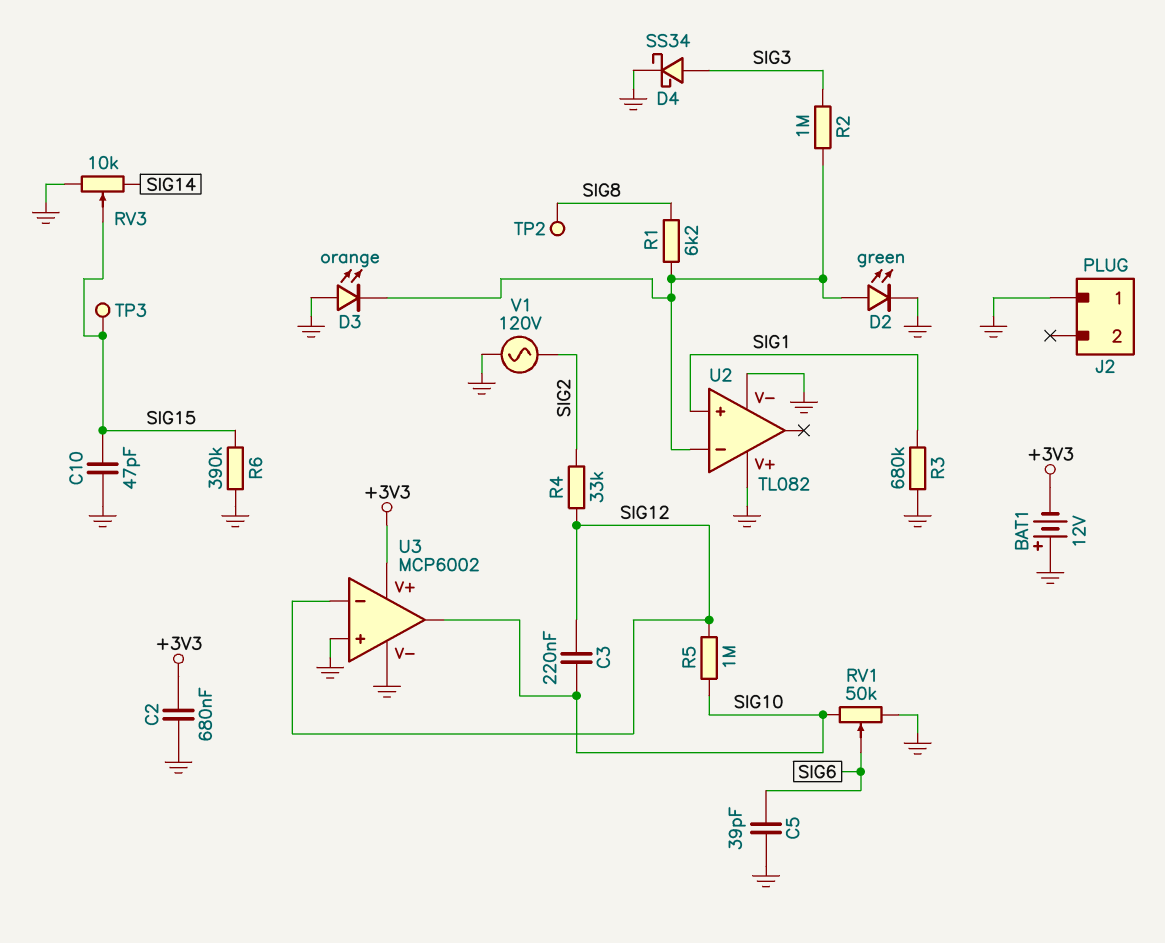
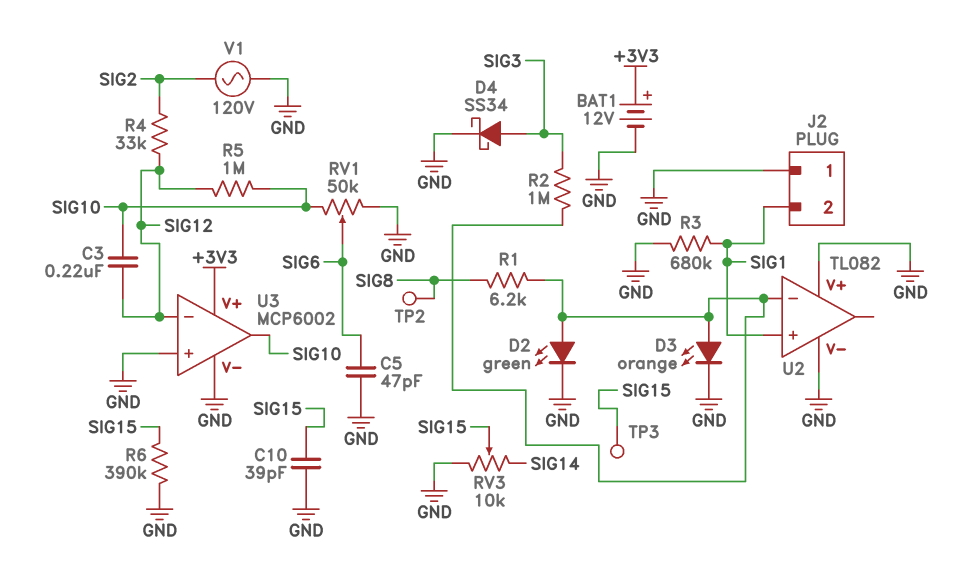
BAT1: 12V (plus GND, minus +3V3) -> 12V (plus +3V3, minus GND)
C2: 680nF (+3V3, GND) -> none
C5: 39pF (GND, SIG6) -> 47pF (GND, SIG6)
C10: 47pF (GND, SIG15) -> 39pF (GND, SIG15)
D3: LED orange (A GND, K U2/in-) -> LED orange (A U2/in-, K GND)
J2 pin 2: none -> SIG1

